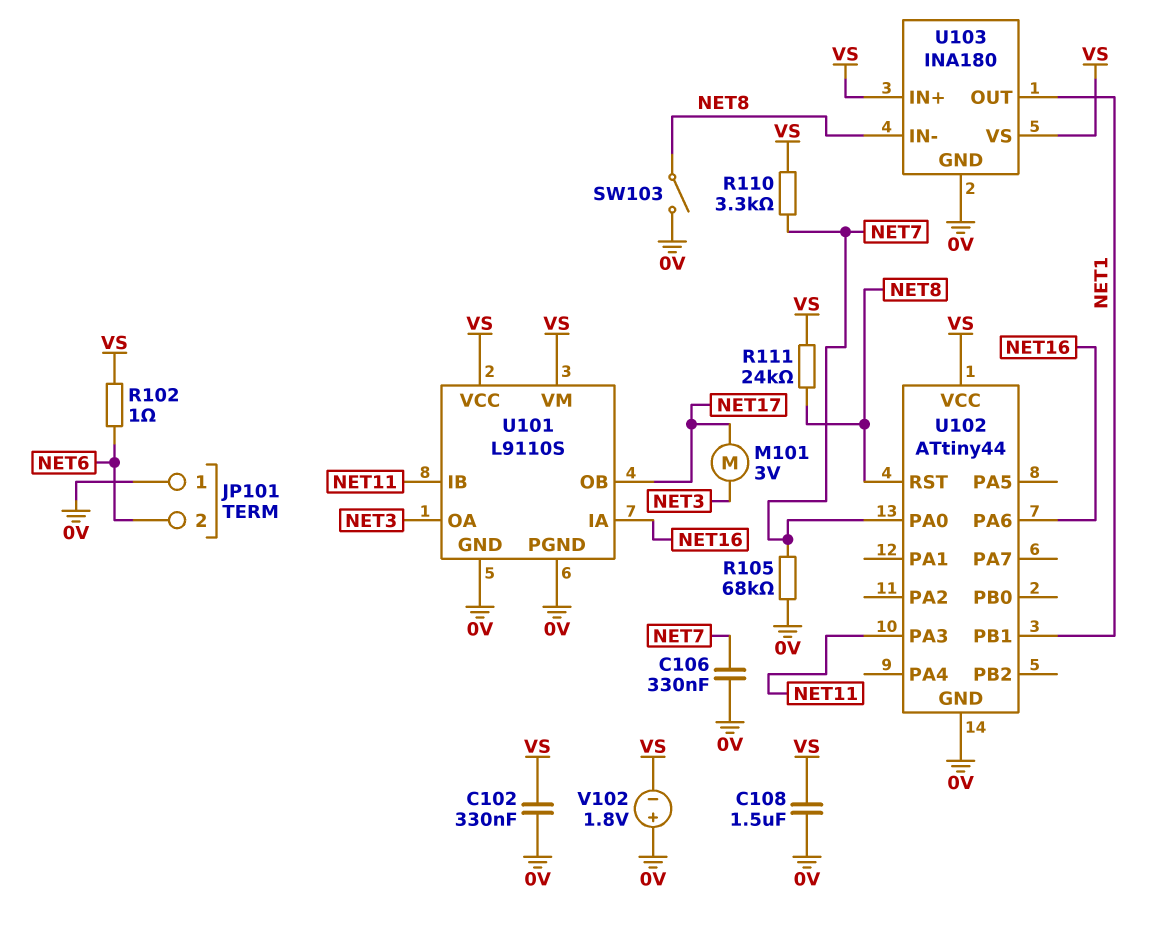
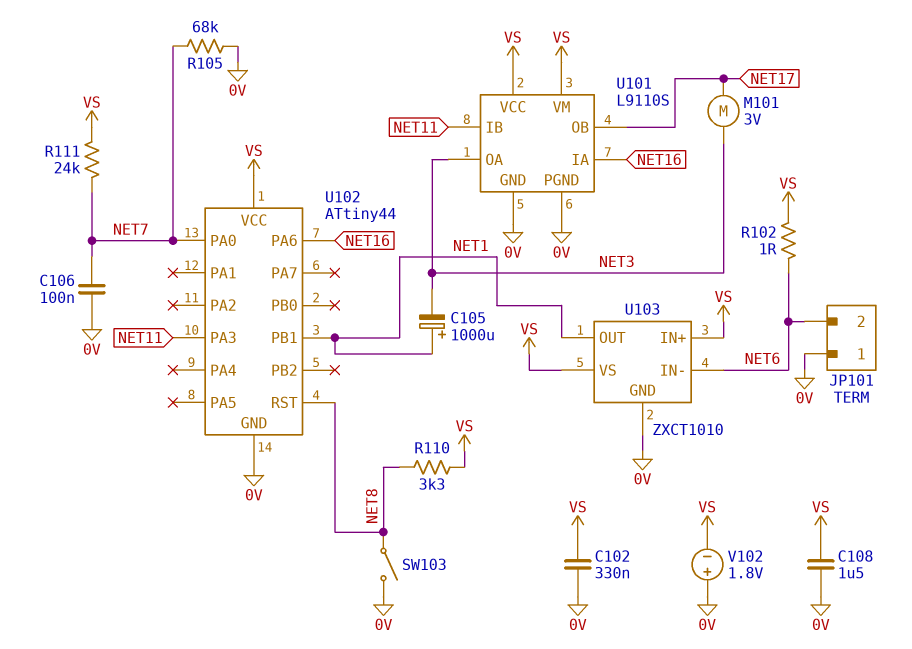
C105: none -> 1000uF (plus NET1, minus NET3)
C106: 330nF (0V, NET7) -> 100nF (0V, NET7)
R110: 3.3k (NET7, VS) -> 3.3k (NET8, VS)
R111: 24k (NET8, VS) -> 24k (NET7, VS)
U103: INA180 -> ZXCT1010
U103 pin IN-: NET8 -> NET6

